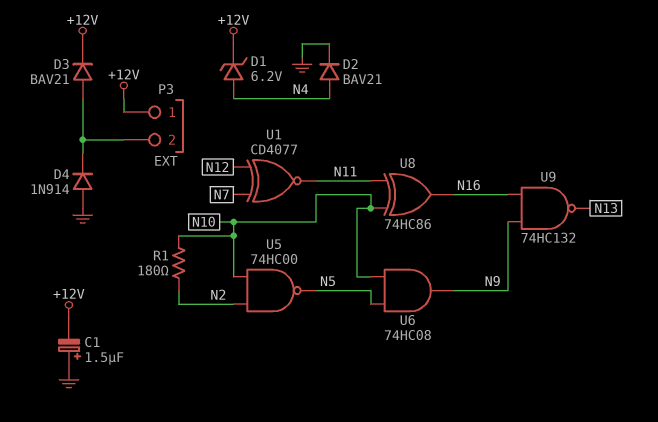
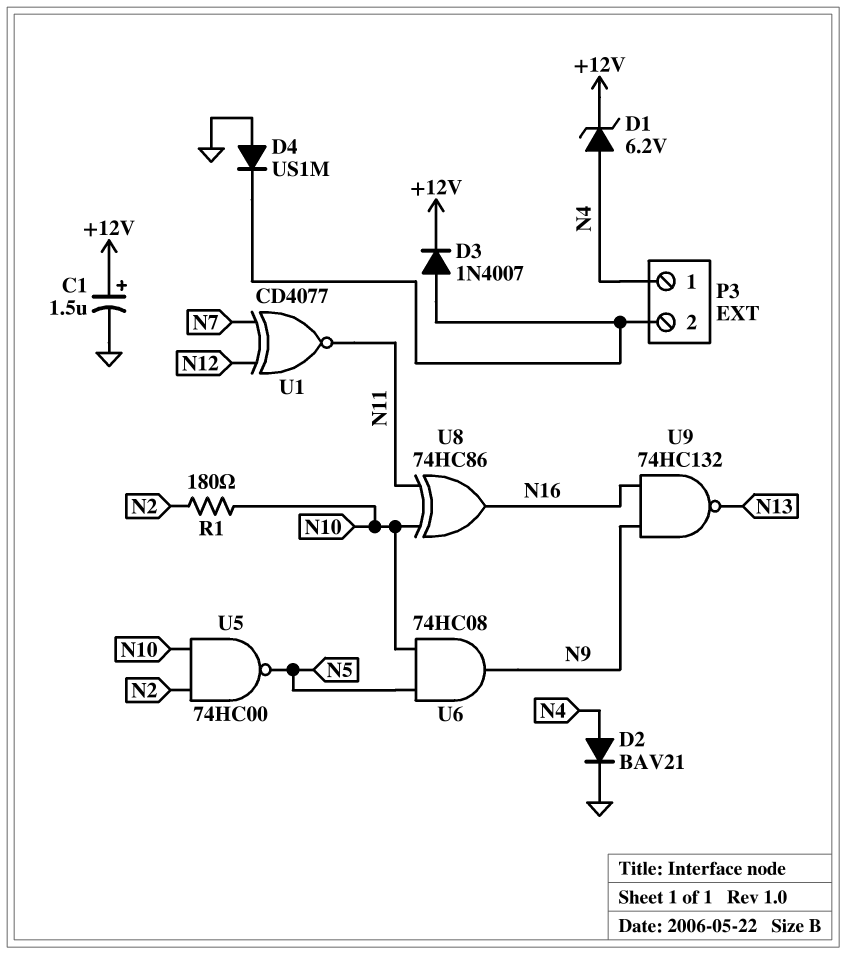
C1: 1.5uF (plus GND, minus +12V) -> 1.5uF (plus +12V, minus GND)
D3: diode BAV21 (A P3/2, K +12V) -> diode 1N4007 (A P3/2, K +12V)
D4: diode 1N914 (A GND, K P3/2) -> diode US1M (A GND, K P3/2)
P3 pin 1: +12V -> N4

